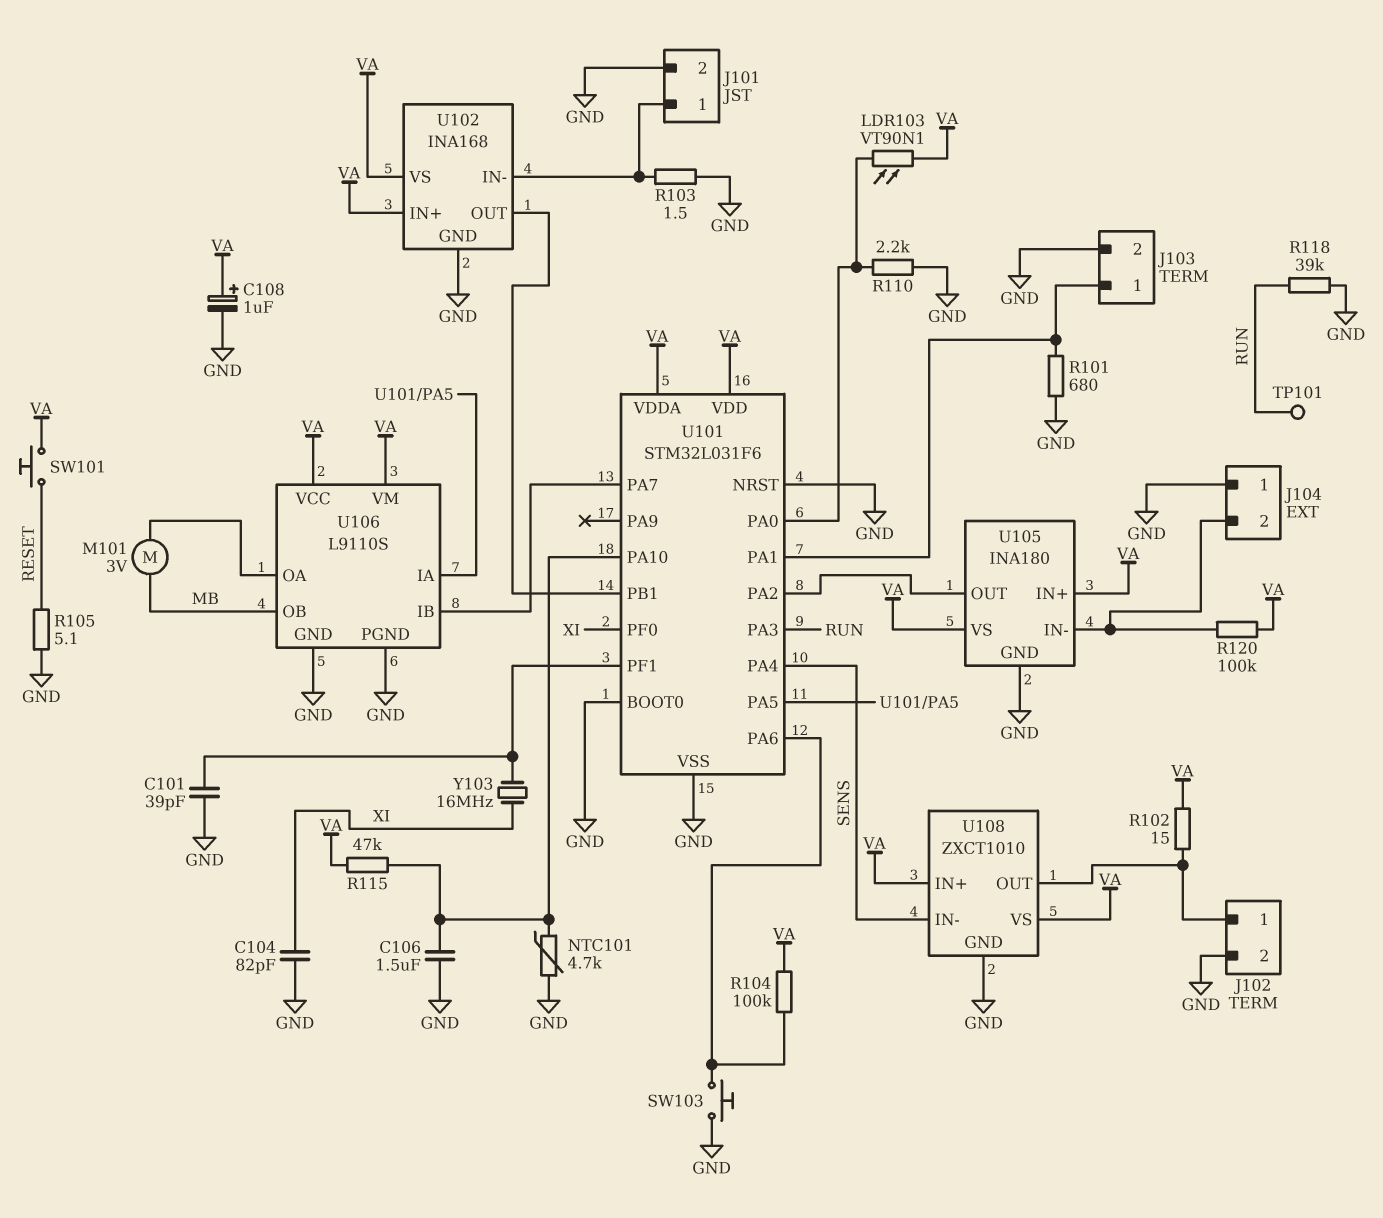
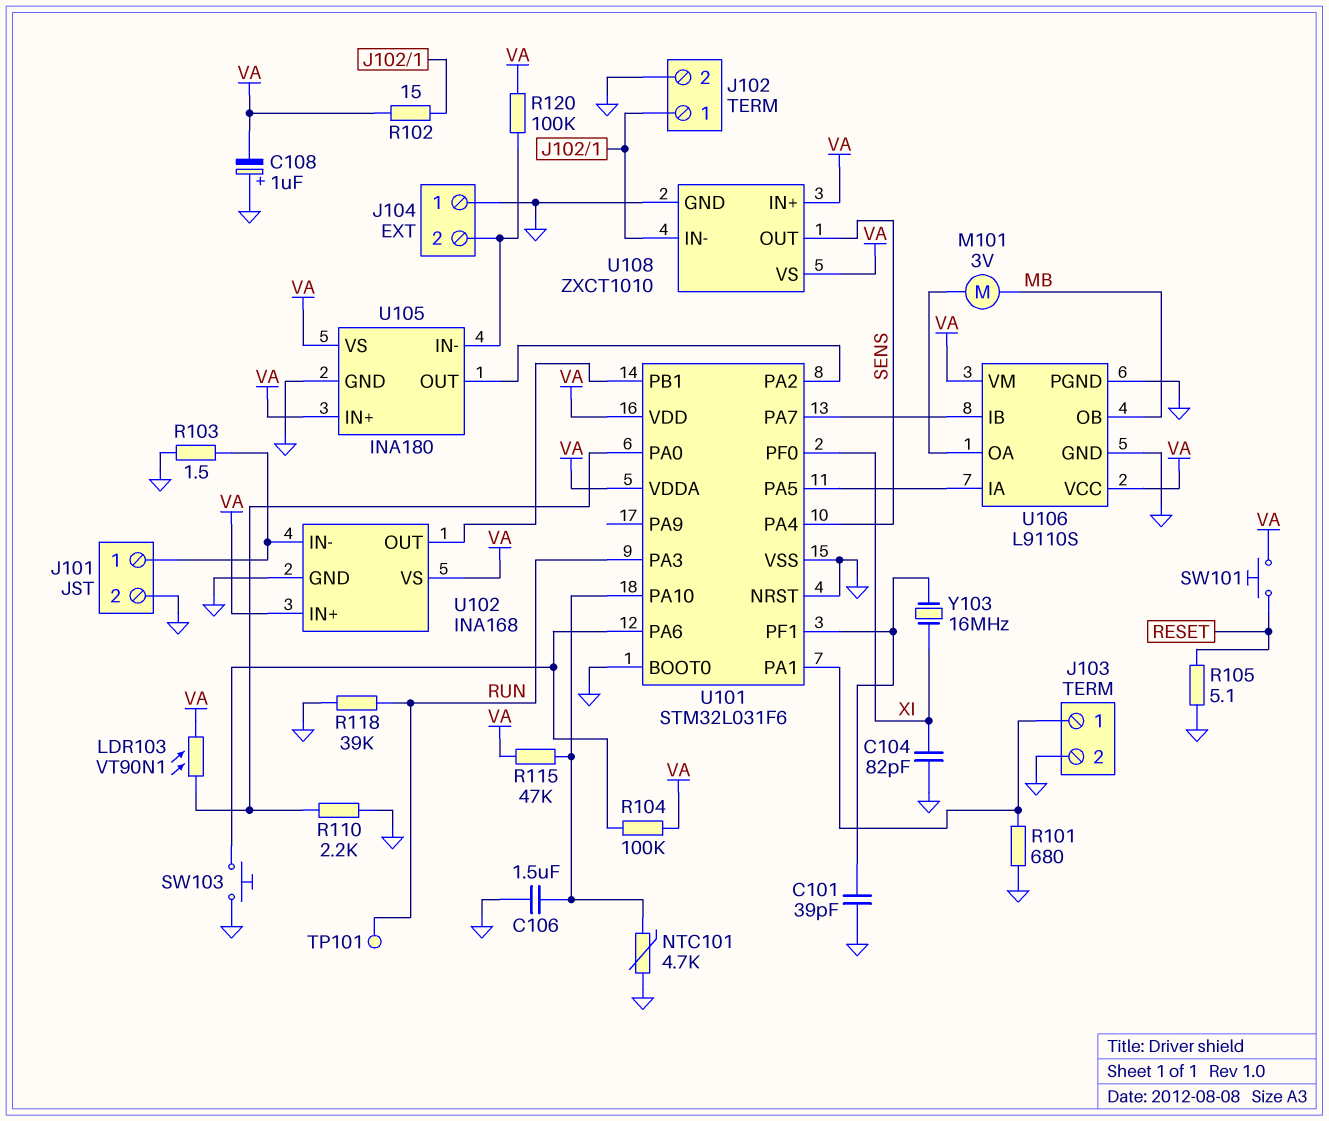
C108: 1uF (plus VA, minus GND) -> 1uF (plus GND, minus VA)
U108 pin IN-: SENS -> J102/1
U108 pin OUT: J102/1 -> SENS

